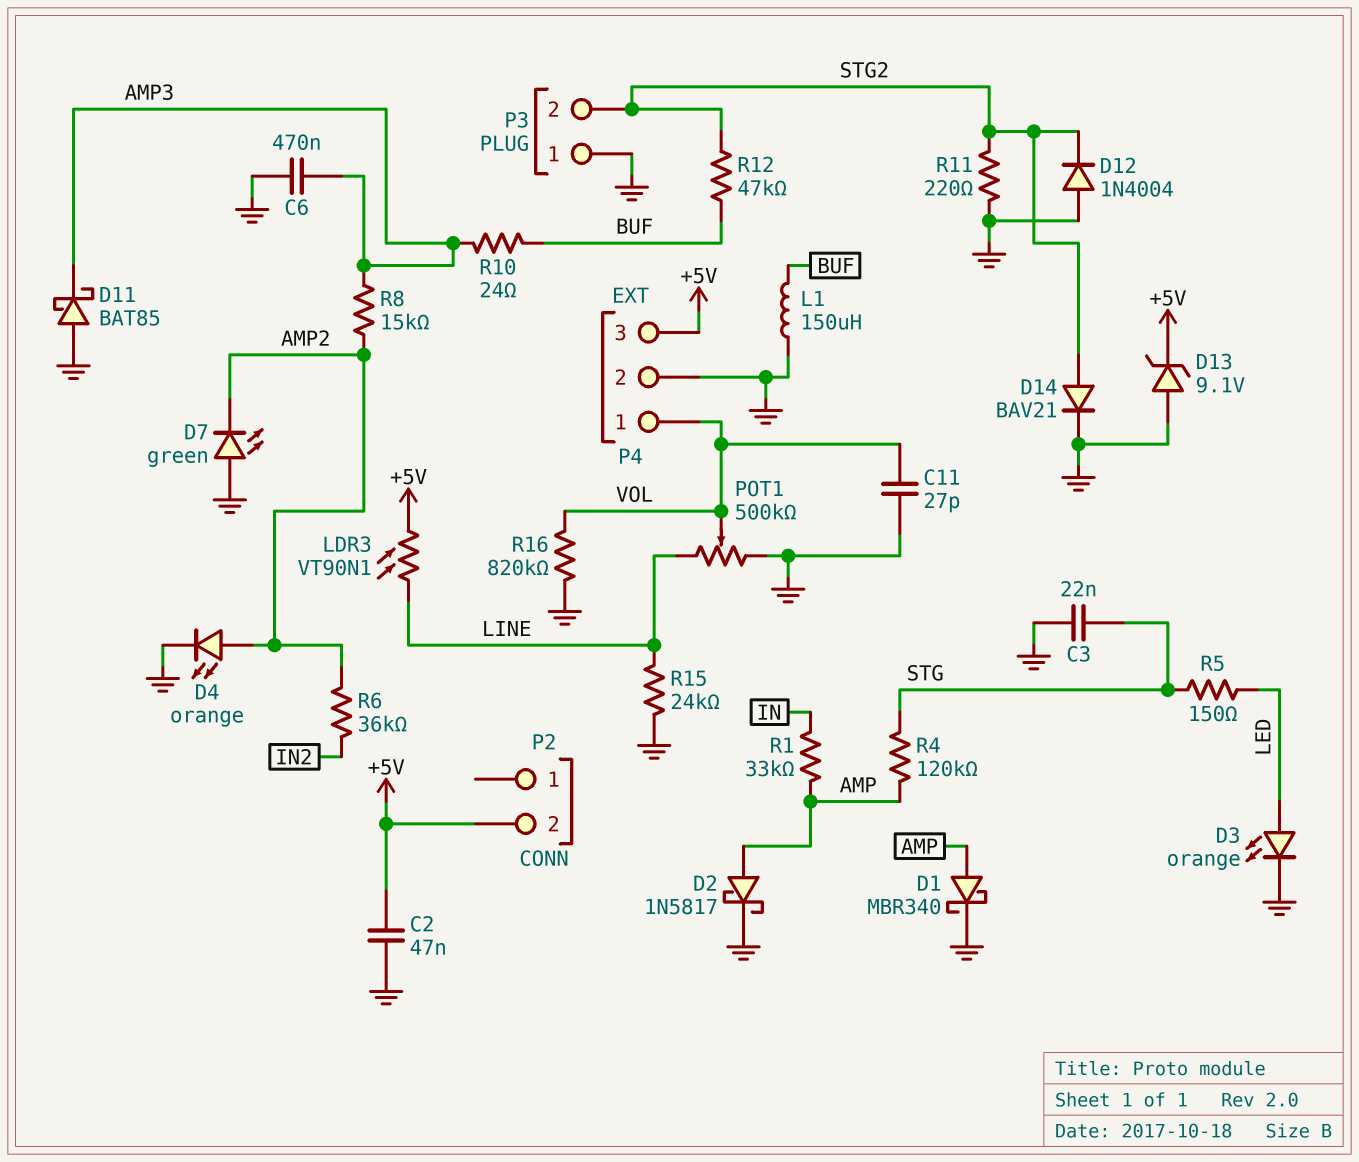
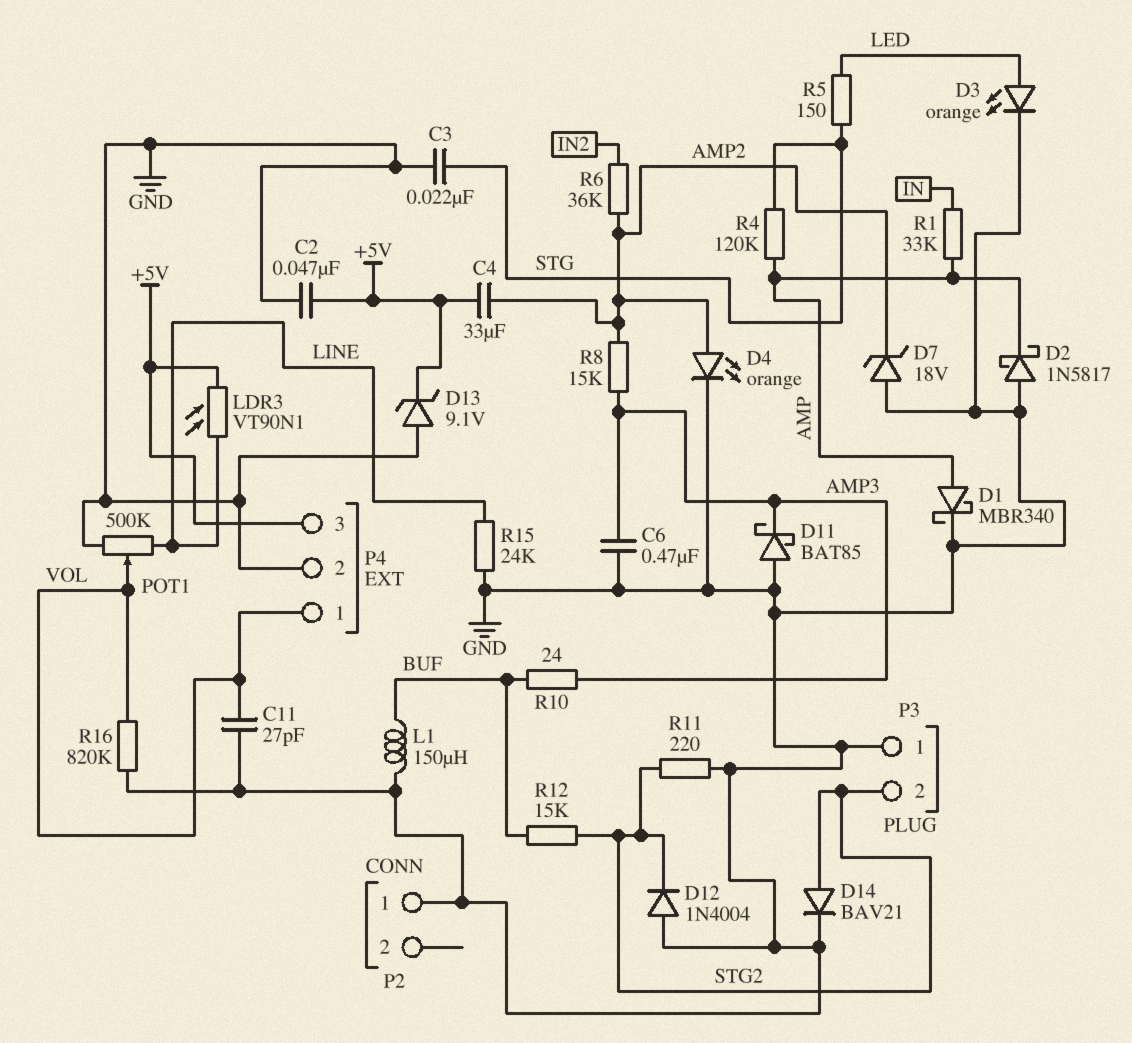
C4: none -> 33uF (+5V, AMP2)
D2: schottky 1N5817 (A AMP, K GND) -> schottky 1N5817 (A GND, K AMP)
D7: LED green (A GND, K AMP2) -> zener 18V (A GND, K AMP2)
P2 pin 1: none -> GND
P2 pin 2: +5V -> none
R12: 47k (BUF, STG2) -> 15k (BUF, STG2)

